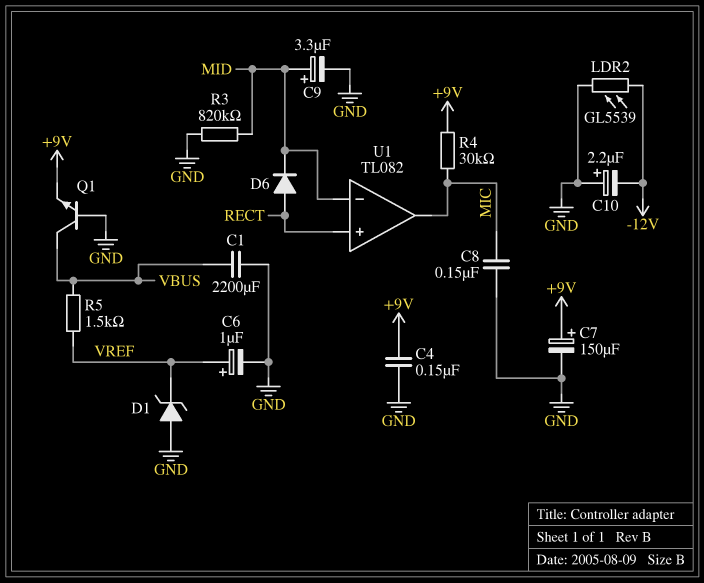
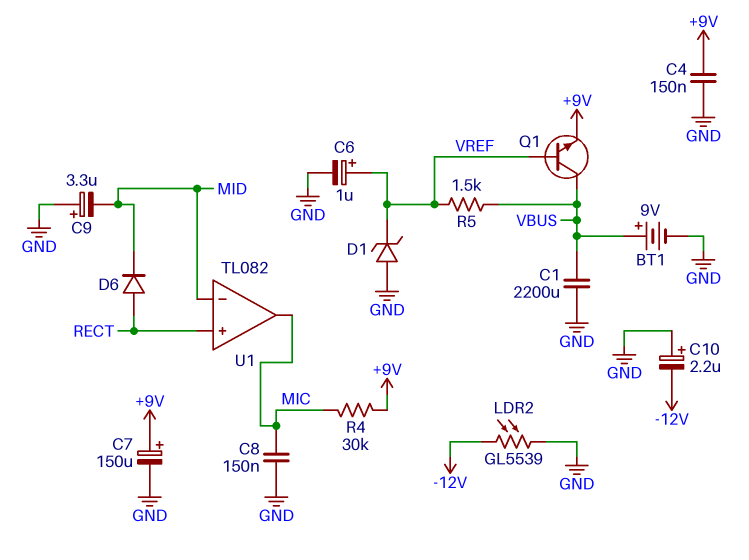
BT1: none -> 9V (plus VBUS, minus GND)
C9: 3.3uF (plus MID, minus GND) -> 3.3uF (plus GND, minus MID)
Q1: NPN (B GND, C VBUS, E +9V) -> NPN (B VREF, C VBUS, E +9V)
R3: 820k (GND, MID) -> none

